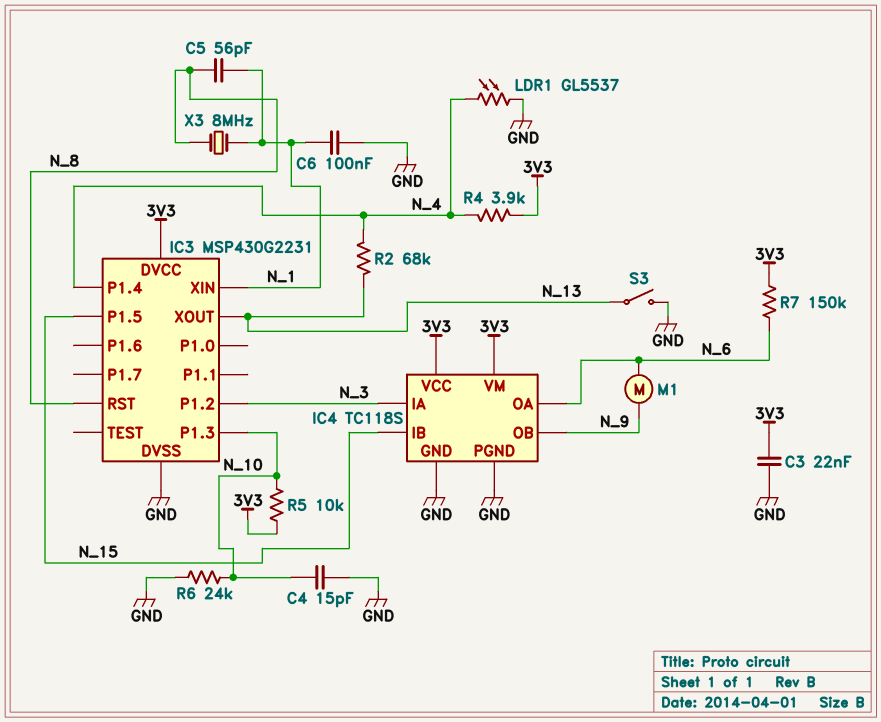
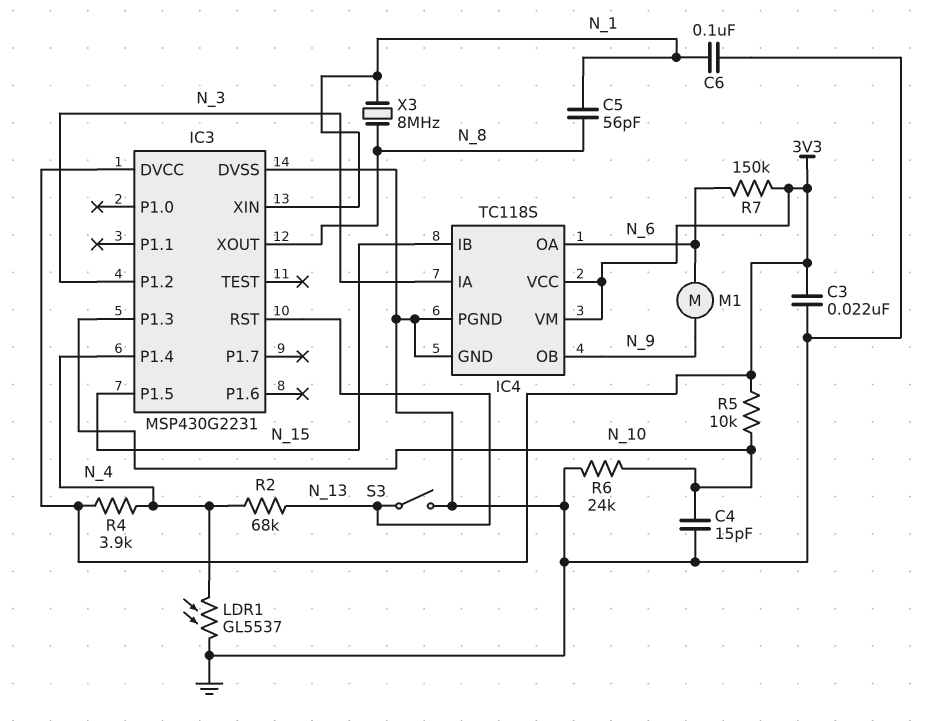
IC3 pin RST: N_8 -> N_13
IC3 pin XOUT: N_13 -> N_8

